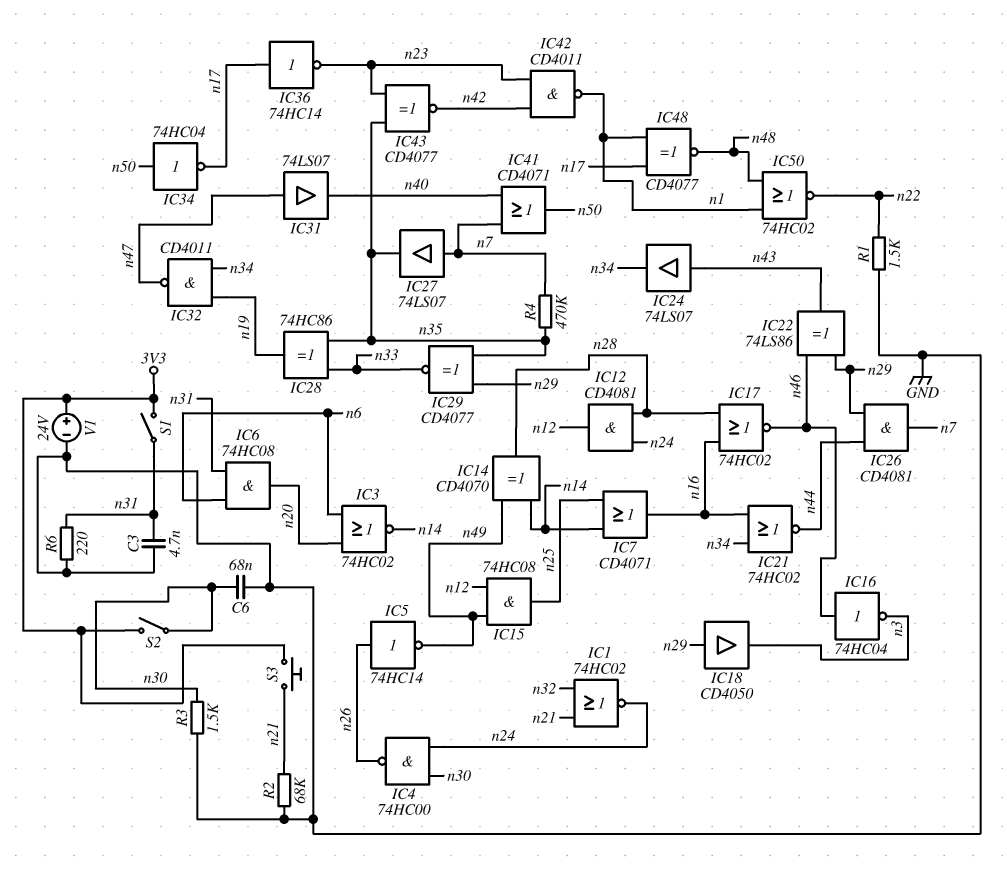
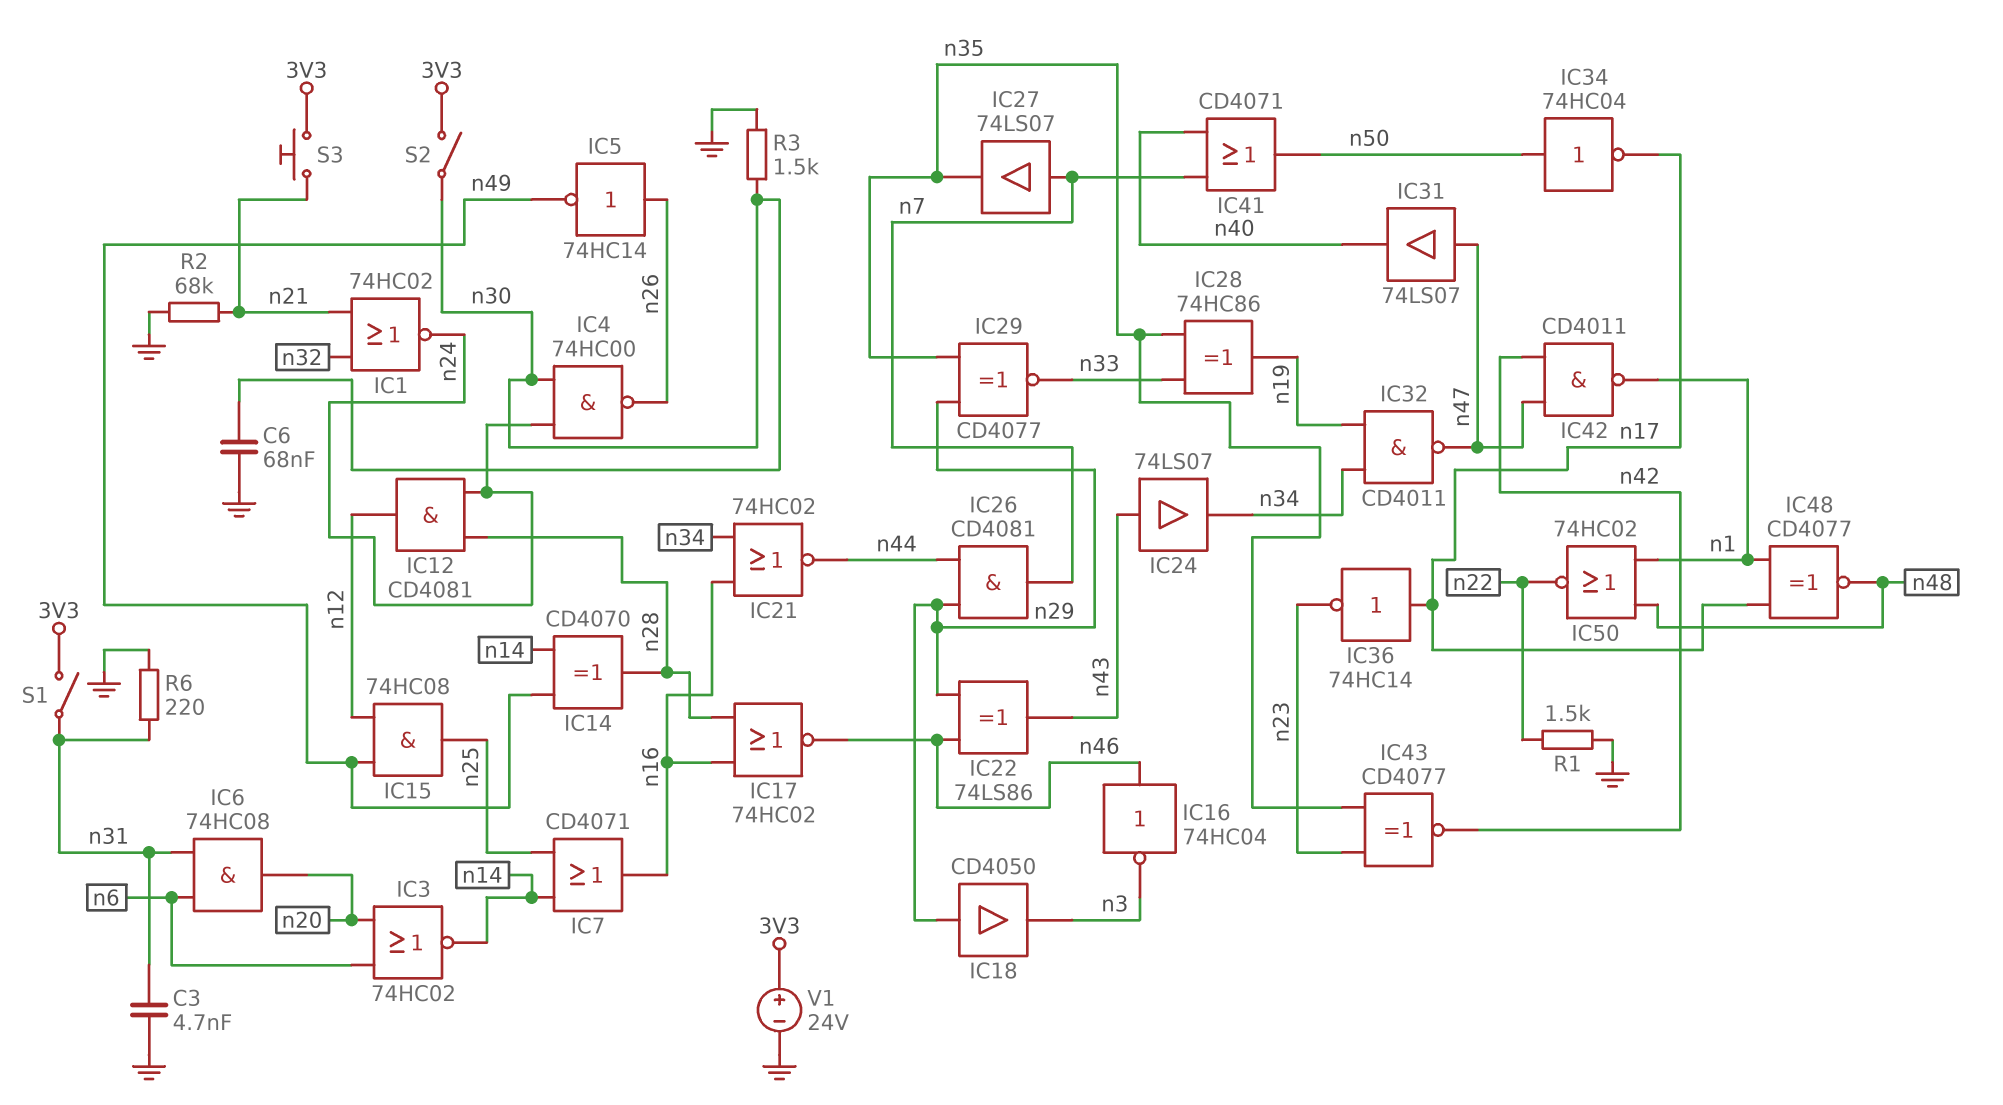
IC42: NAND CD4011 (in n23, in n42, out n1) -> NAND CD4011 (in n42, in n47, out n1)
R4: 470k (n7, n35) -> none

